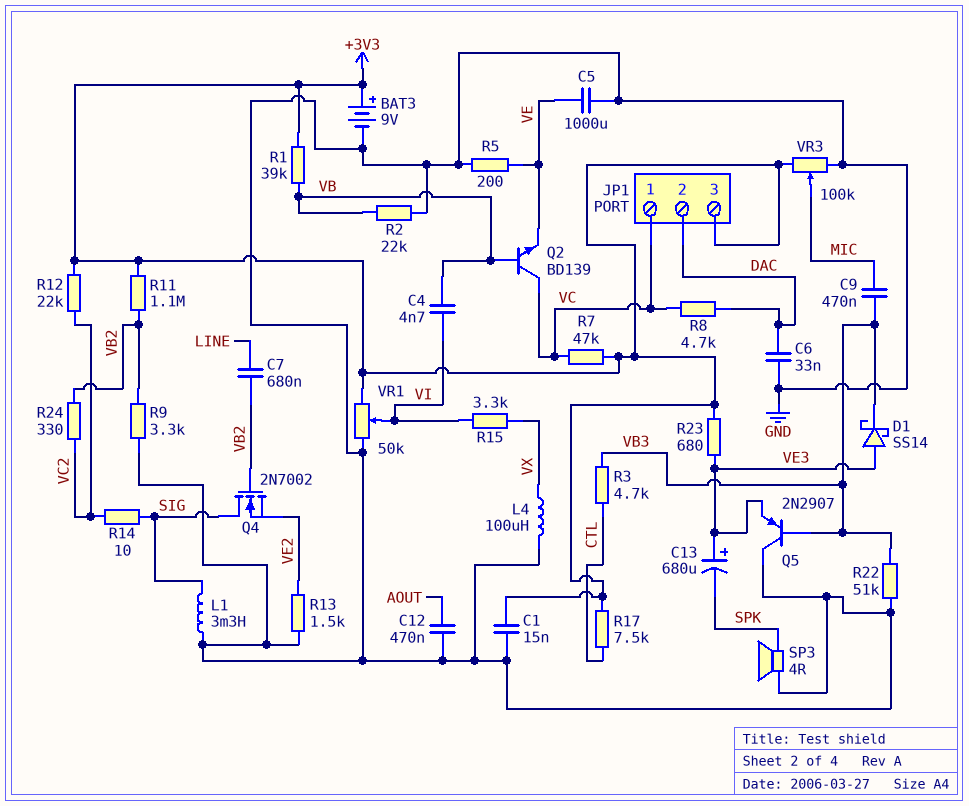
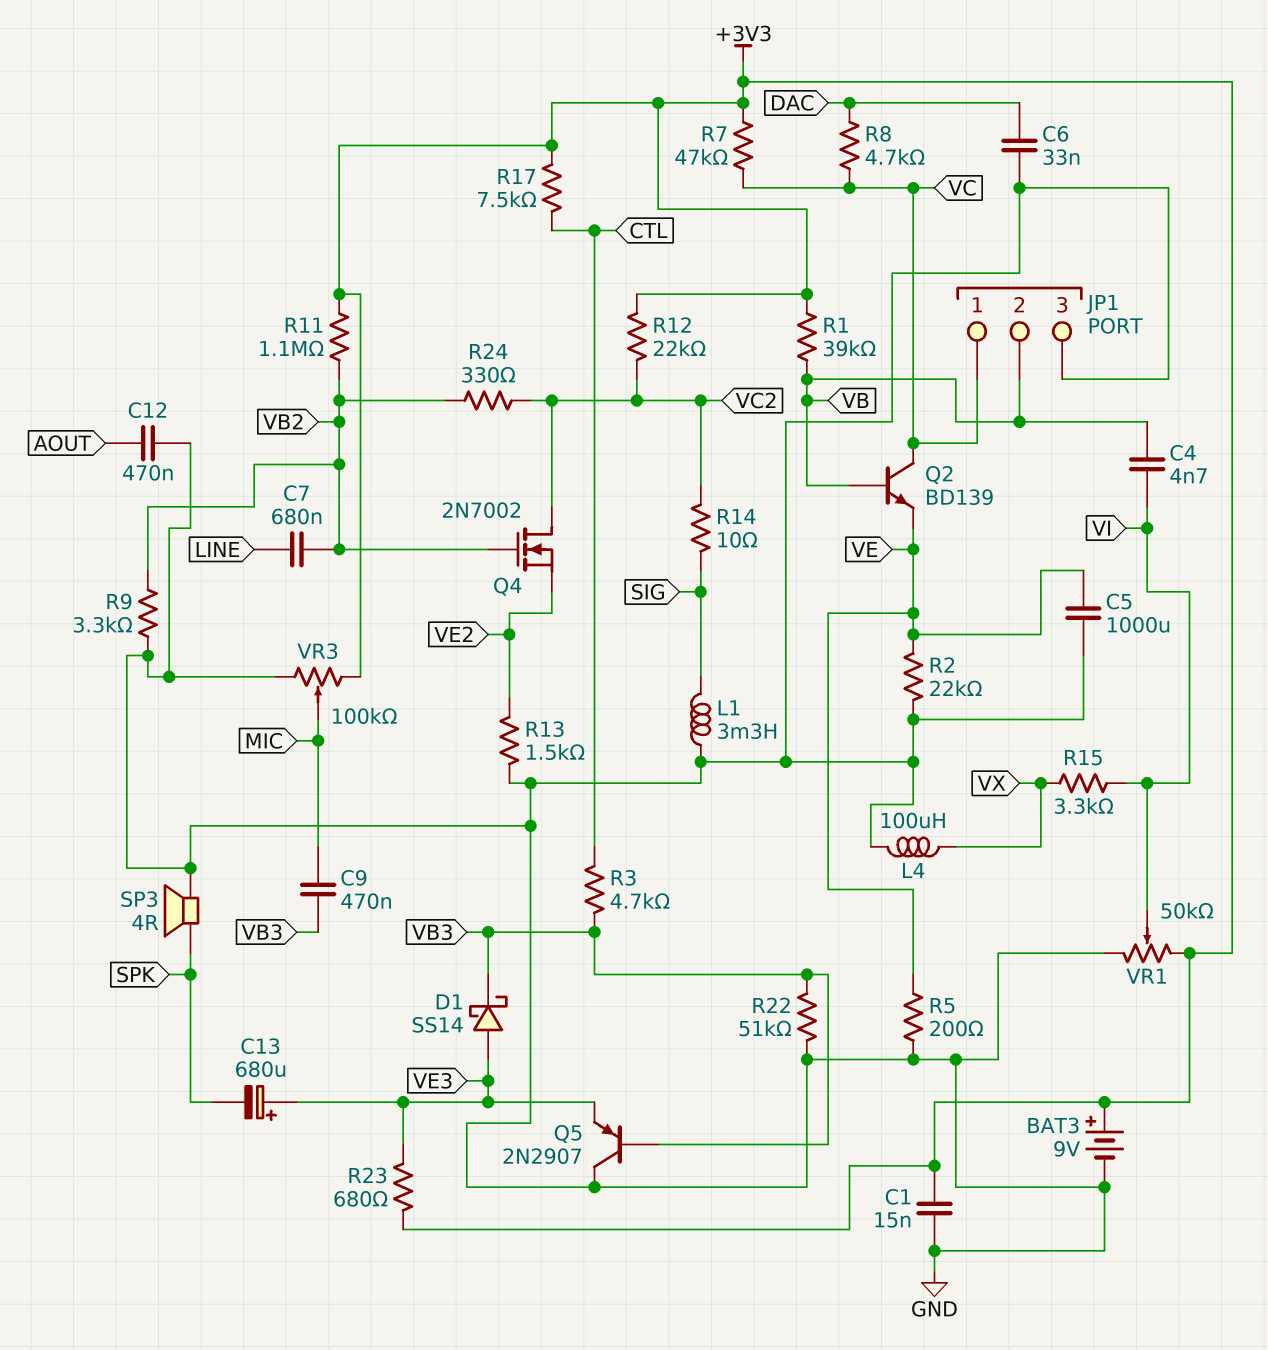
JP1 pin 2: DAC -> VB
JP1 pin 3: +3V3 -> GND
Q4: NMOS 2N7002 (G VB2, D SIG, S VE2) -> NMOS 2N7002 (G VB2, D VC2, S VE2)
R2: 22k (GND, VB) -> 22k (GND, VE)

